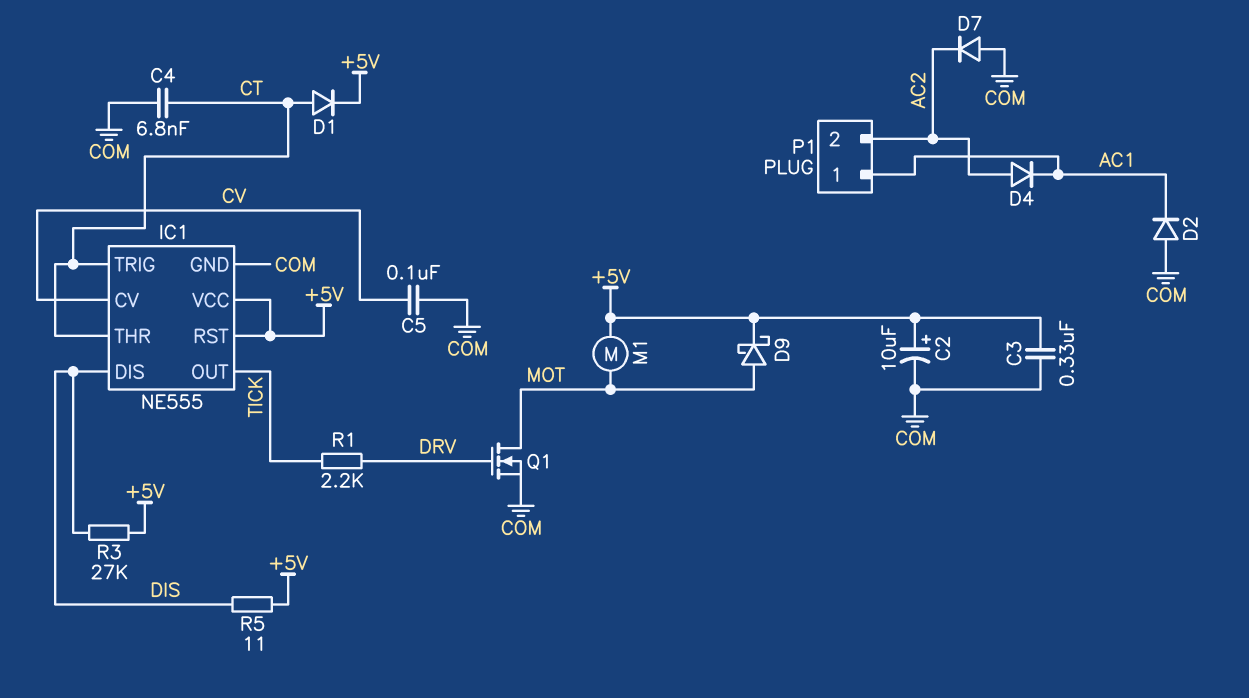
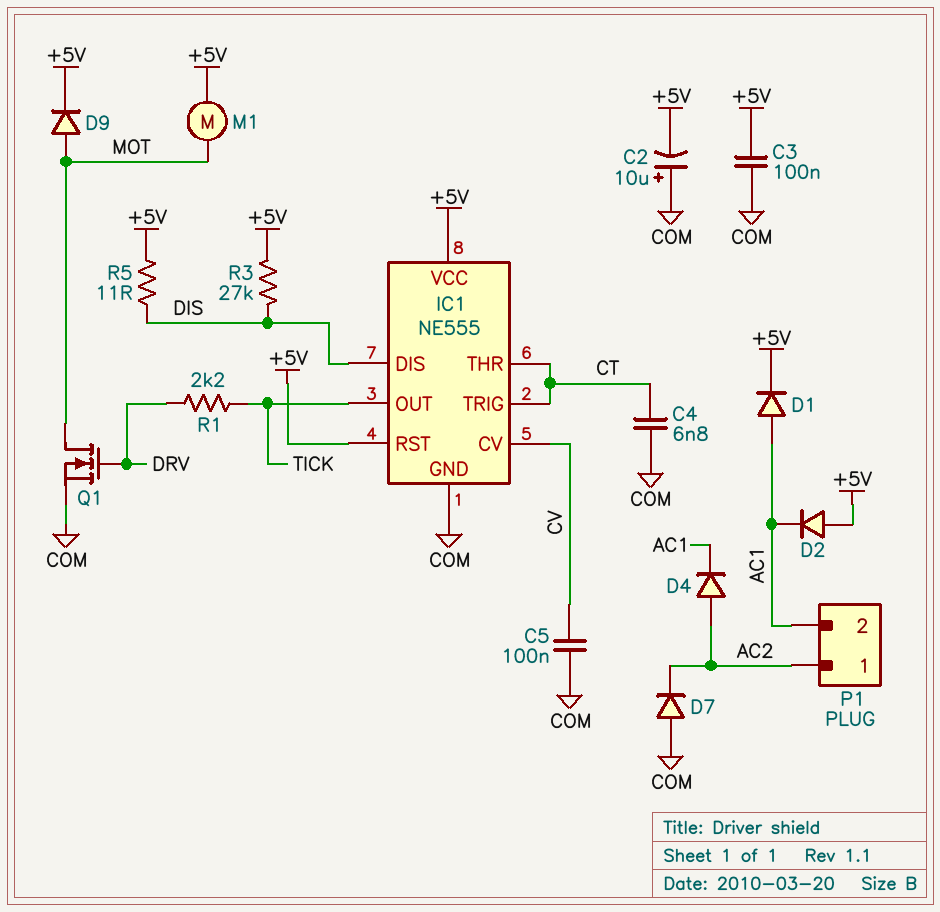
C2: 10uF (plus +5V, minus COM) -> 10uF (plus COM, minus +5V)
C3: 330nF (+5V, COM) -> 100nF (+5V, COM)
D1: diode (A CT, K +5V) -> diode (A AC1, K +5V)
D2: diode (A COM, K AC1) -> diode (A +5V, K AC1)
D9: schottky (A MOT, K +5V) -> diode (A MOT, K +5V)
P1 pin 1: AC1 -> AC2
P1 pin 2: AC2 -> AC1

